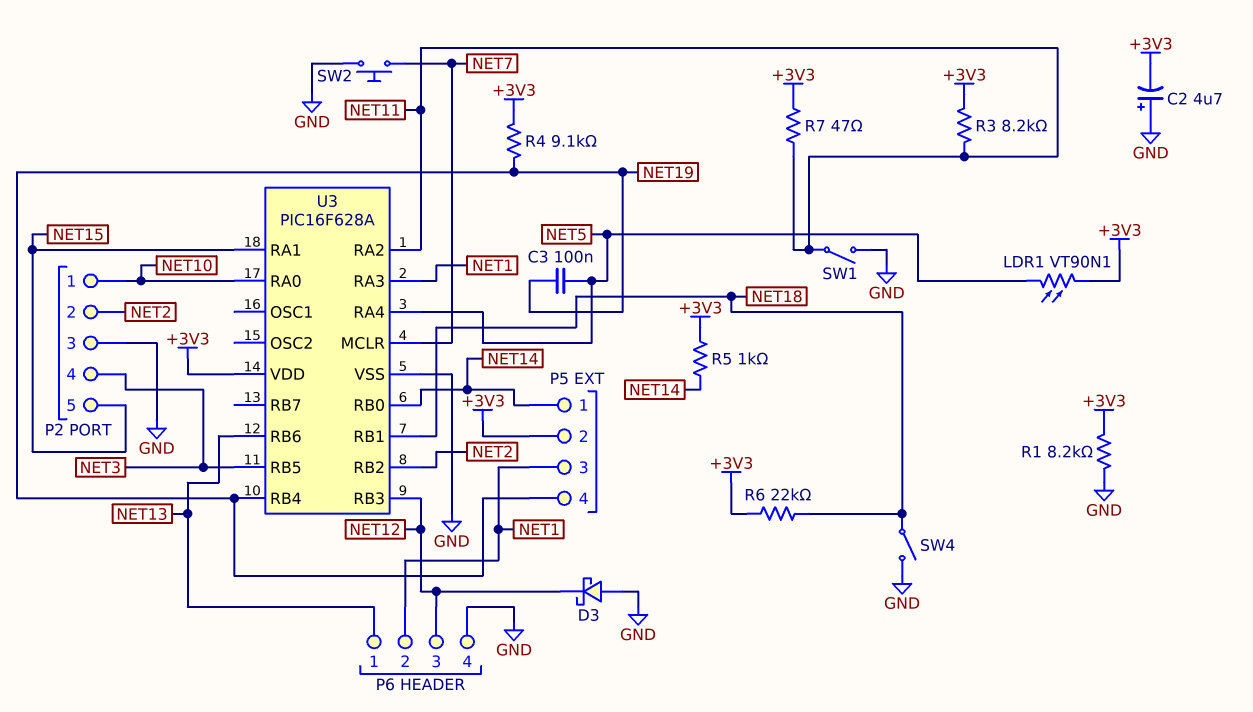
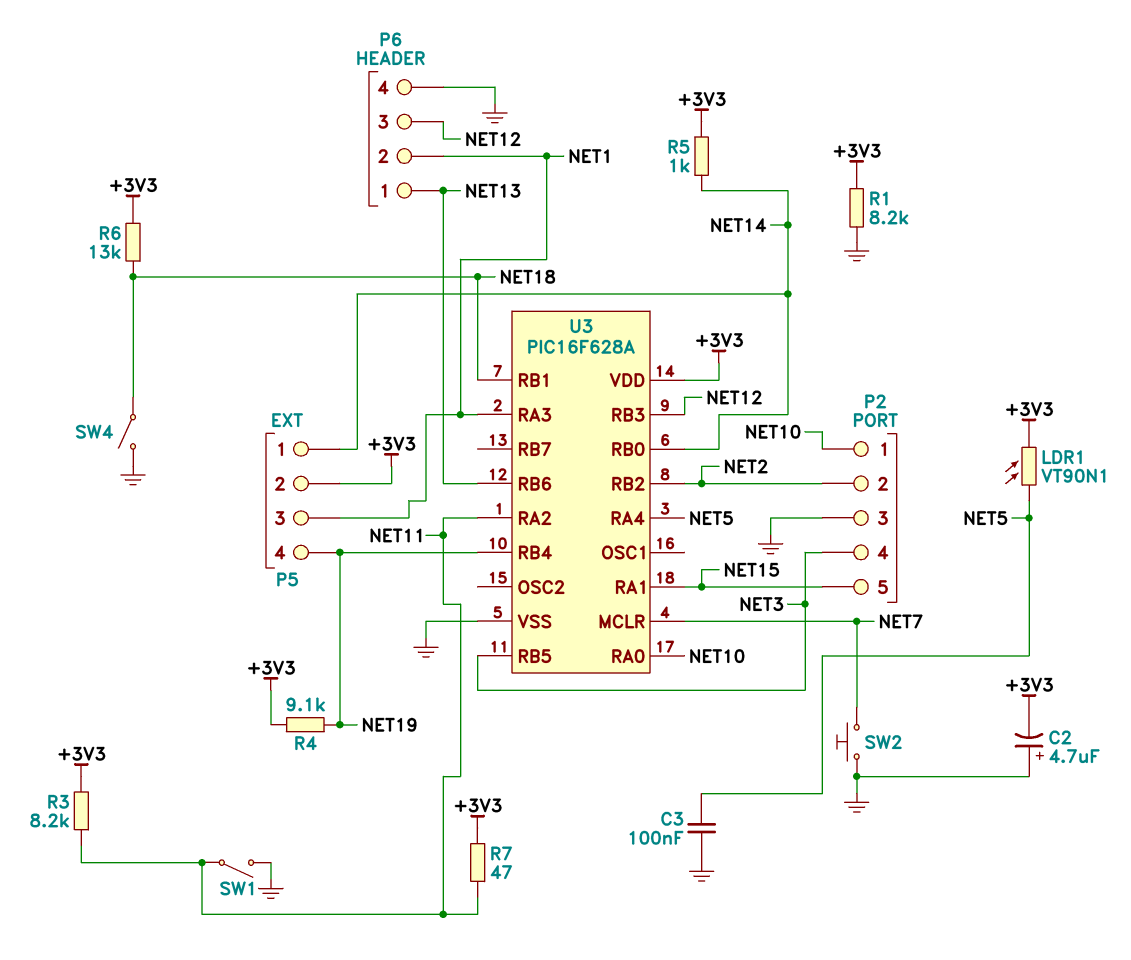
C3: 100nF (NET5, NET19) -> 100nF (GND, NET5)
D3: schottky (A GND, K NET12) -> none
R6: 22k (+3V3, NET18) -> 13k (+3V3, NET18)

